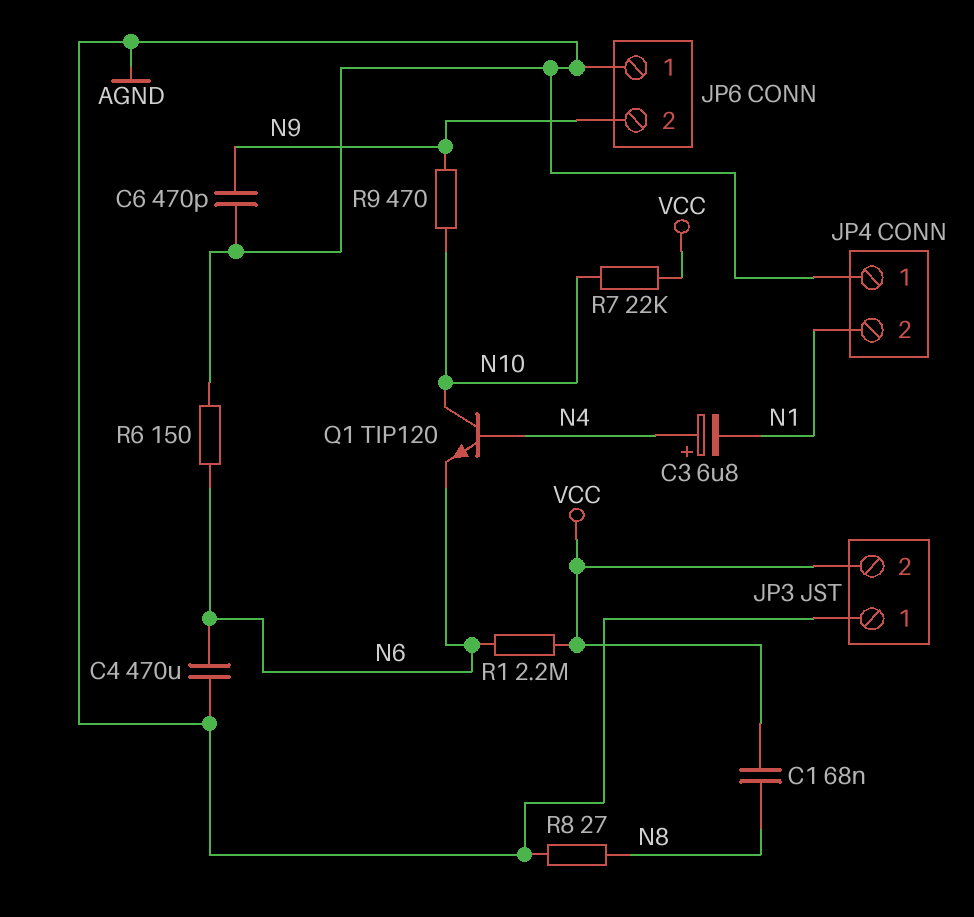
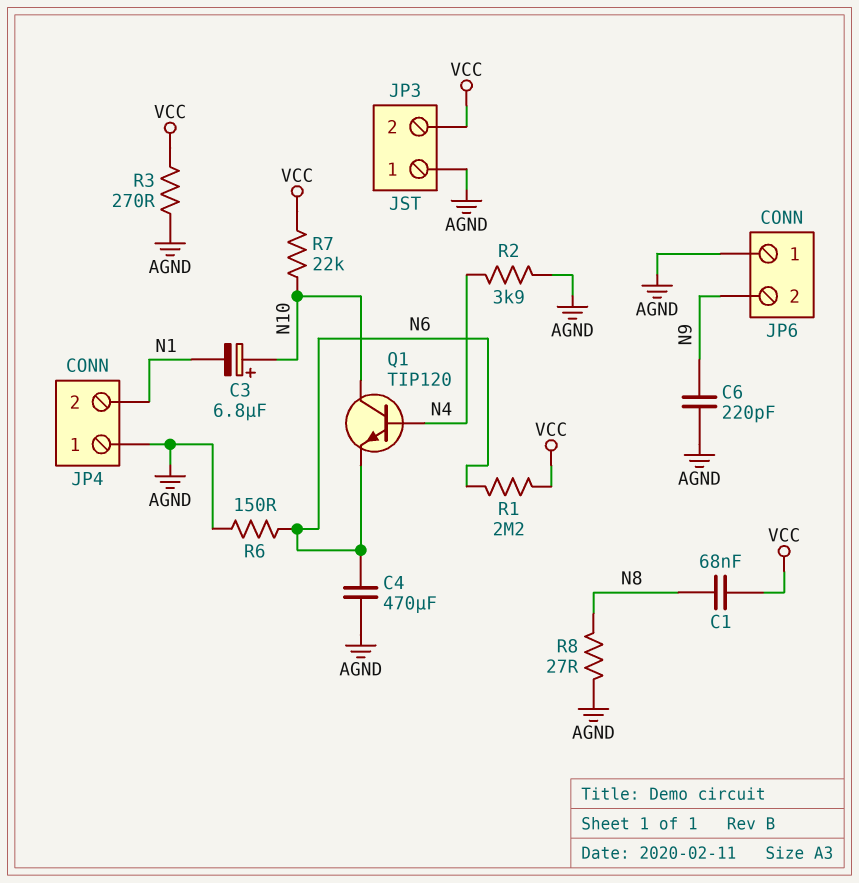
C3: 6.8uF (plus N4, minus N1) -> 6.8uF (plus N10, minus N1)
C6: 470pF (AGND, N9) -> 220pF (AGND, N9)
R2: none -> 3.9k (AGND, N4)
R3: none -> 270 (AGND, VCC)
R9: 470 (N9, N10) -> none

